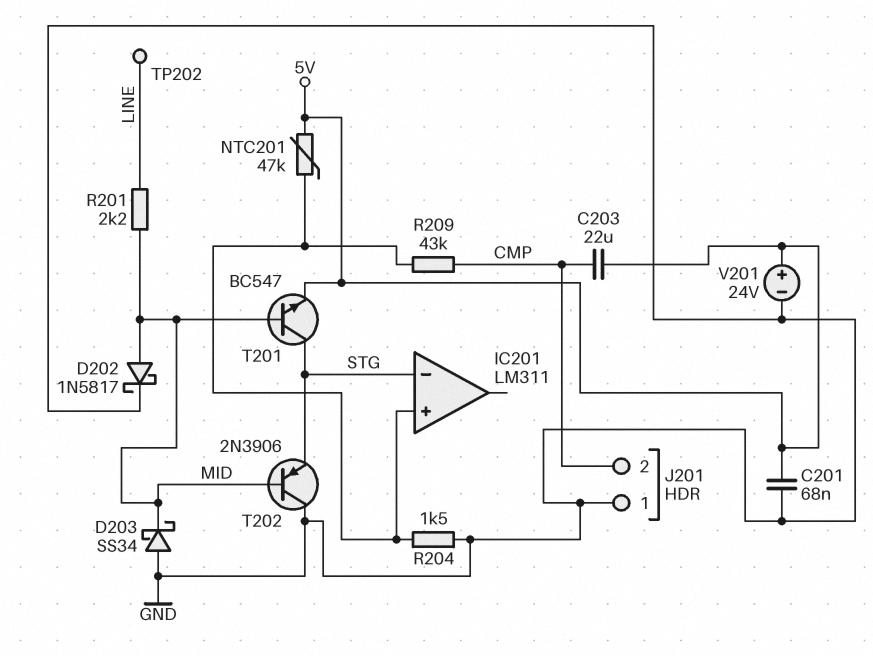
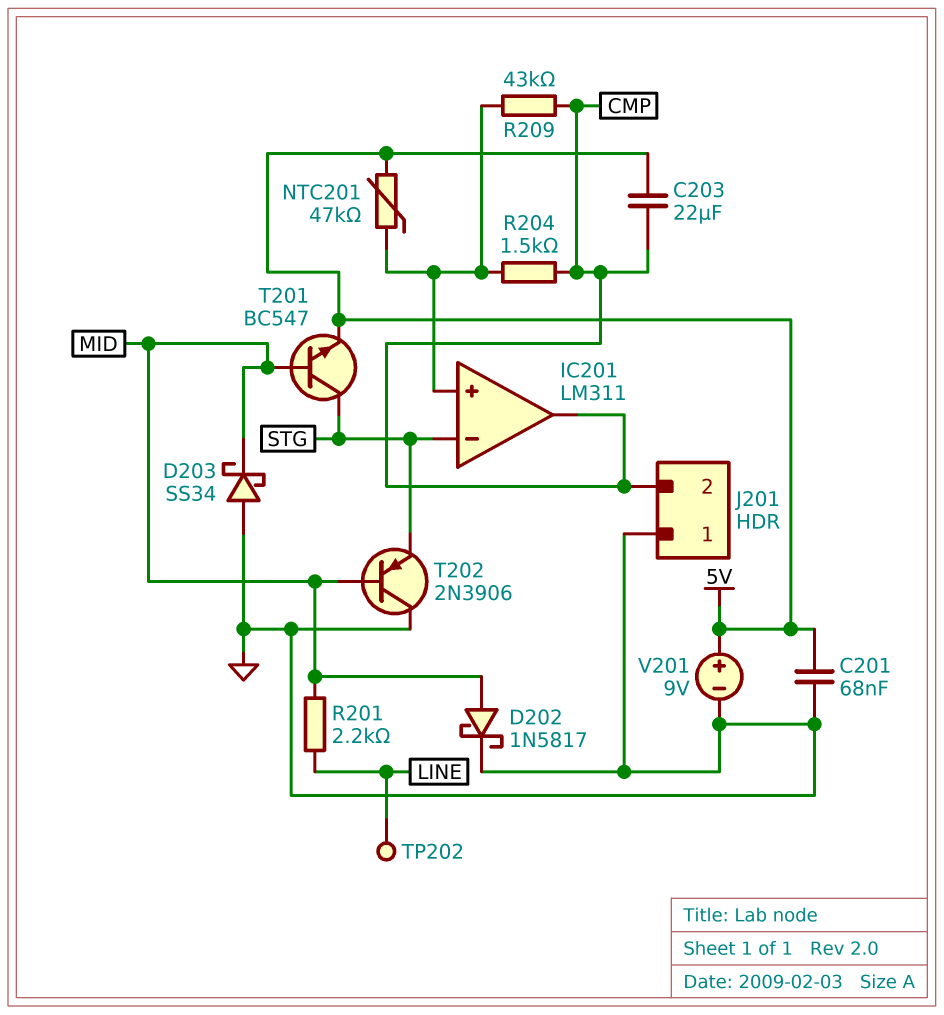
IC201 pin out: none -> CMP
R204: 1.5k (GND, IC201/in+) -> 1.5k (CMP, IC201/in+)
V201: 24V (plus 5V, minus GND) -> 9V (plus 5V, minus GND)

